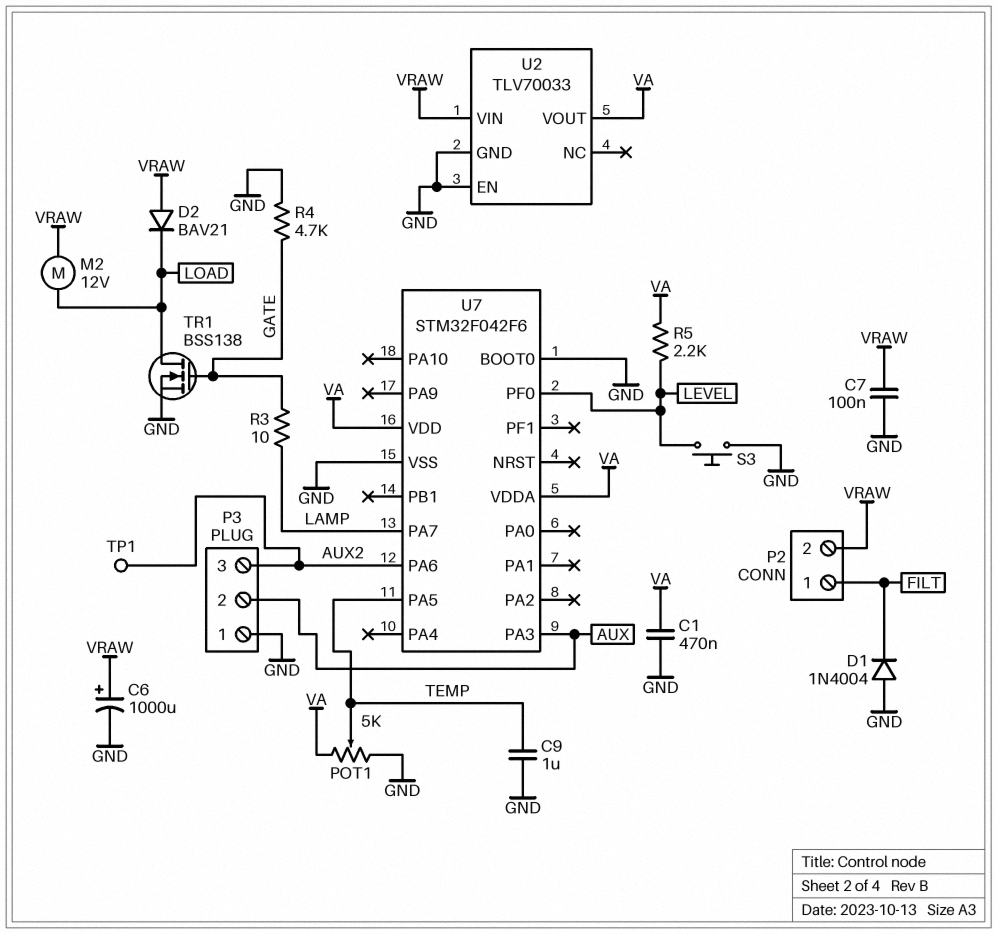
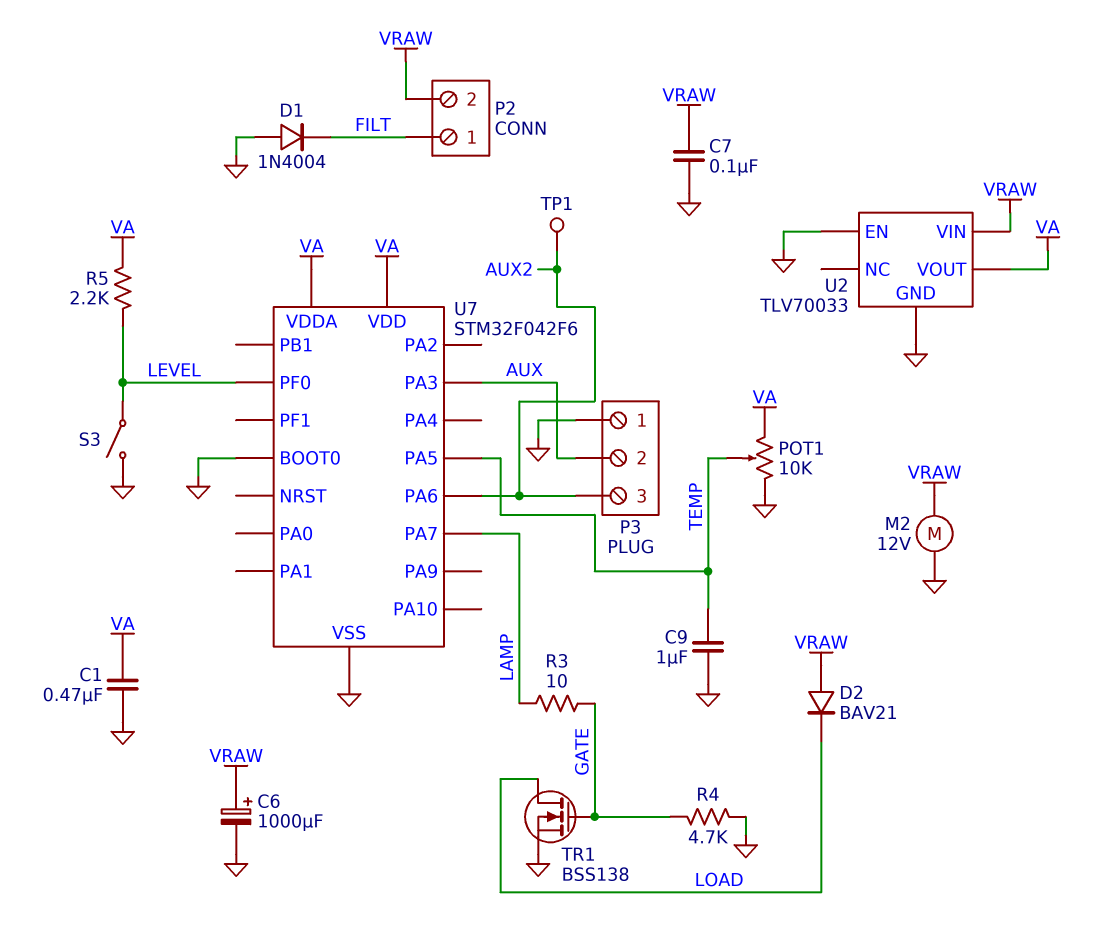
M2: motor 12V (LOAD, VRAW) -> motor 12V (GND, VRAW)
POT1: 5k (GND, VA, wiper TEMP) -> 10k (GND, VA, wiper TEMP)
S3: button (GND, LEVEL) -> switch (GND, LEVEL)

